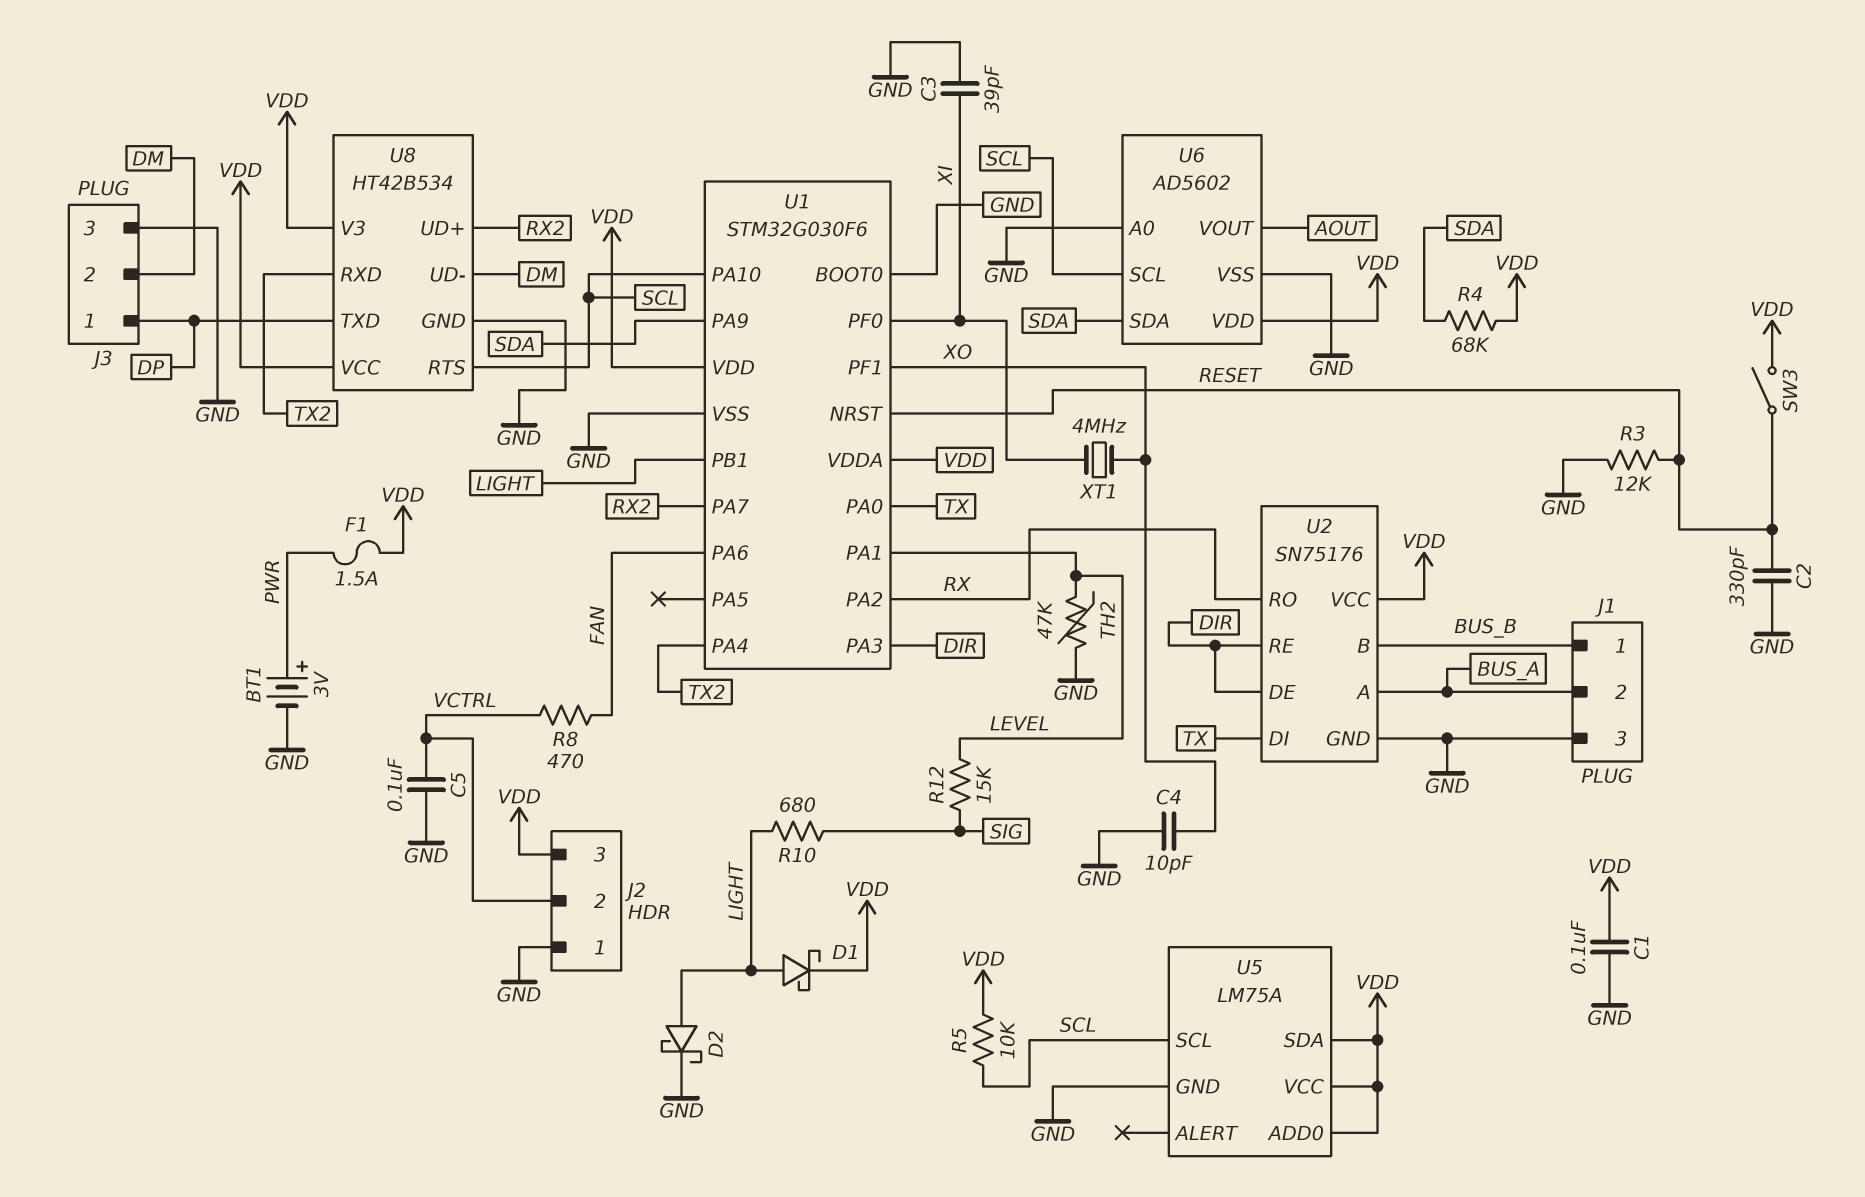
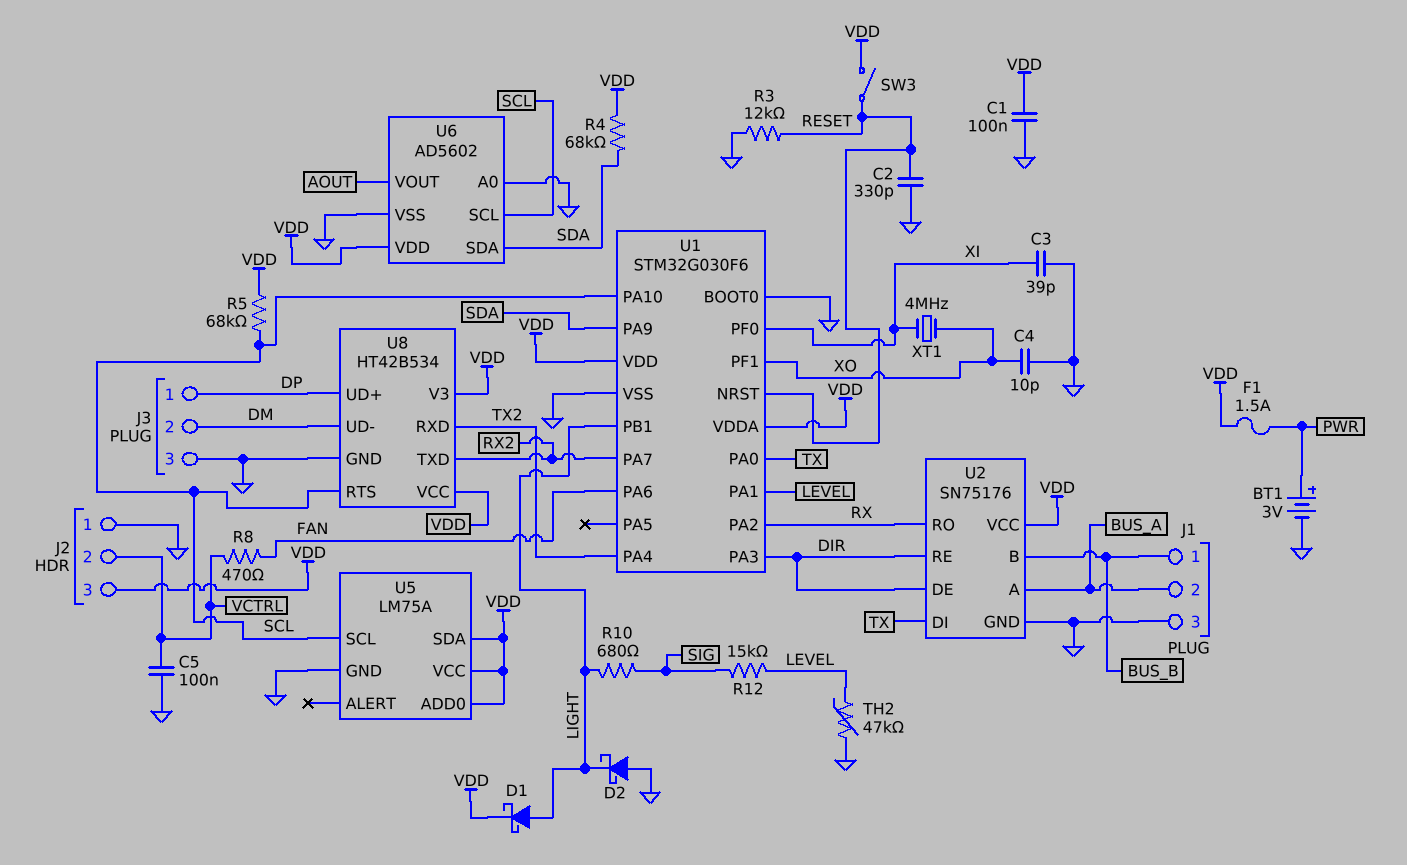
D2: schottky (A LIGHT, K GND) -> schottky (A GND, K LIGHT)
R5: 10k (SCL, VDD) -> 68k (SCL, VDD)
U8 pin TXD: DP -> RX2
U8 pin UD+: RX2 -> DP

